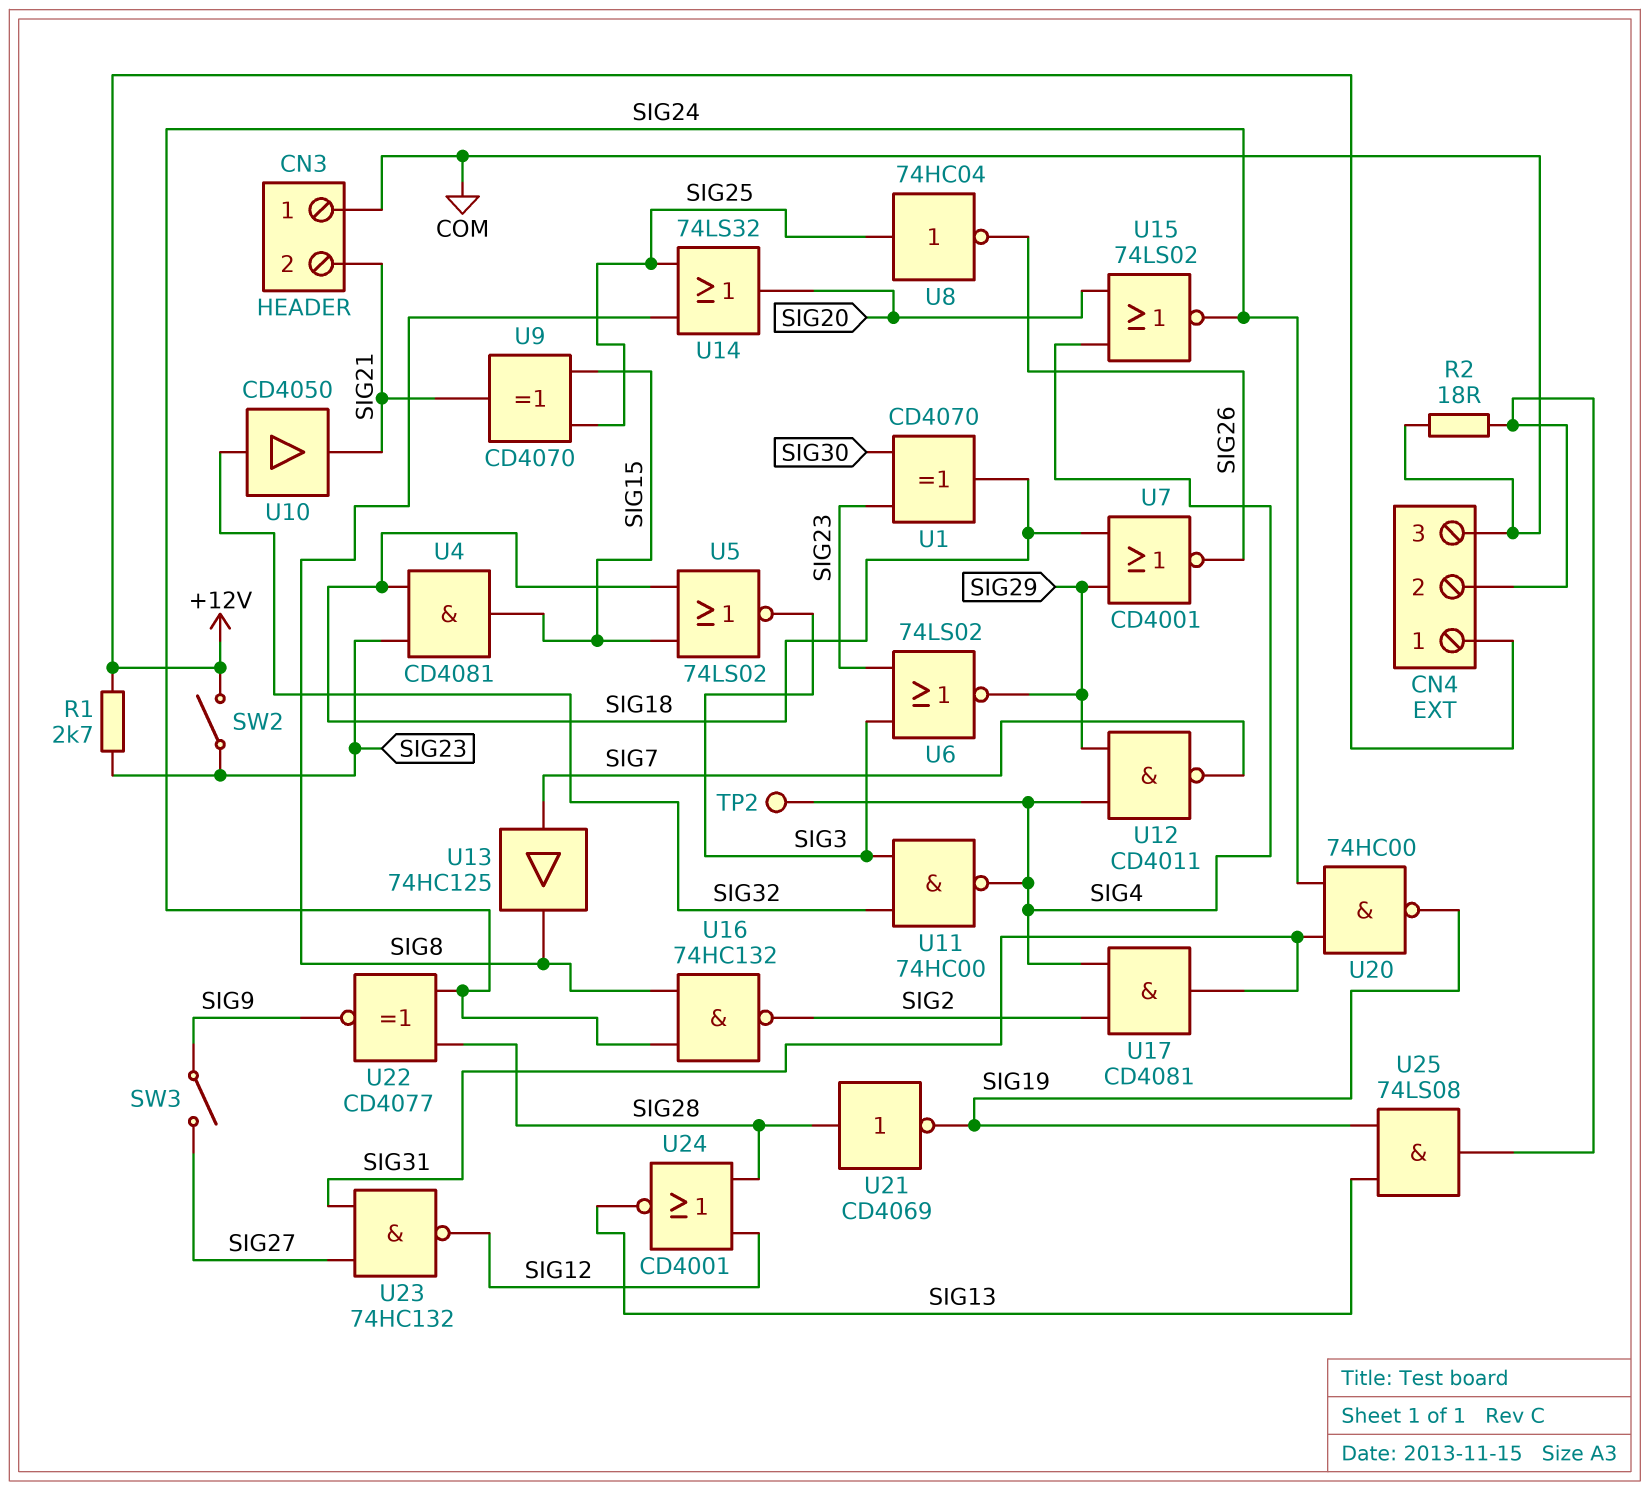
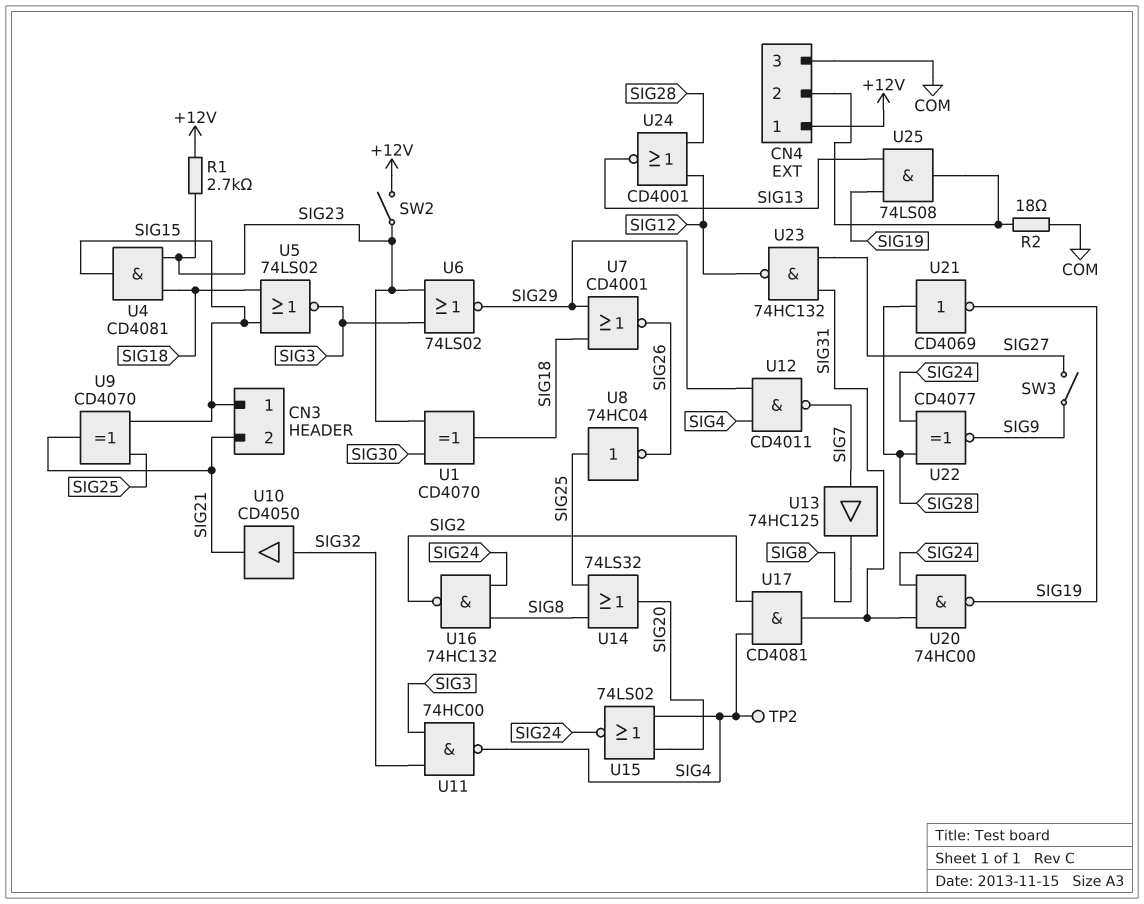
CN3 pin 1: COM -> SIG15

